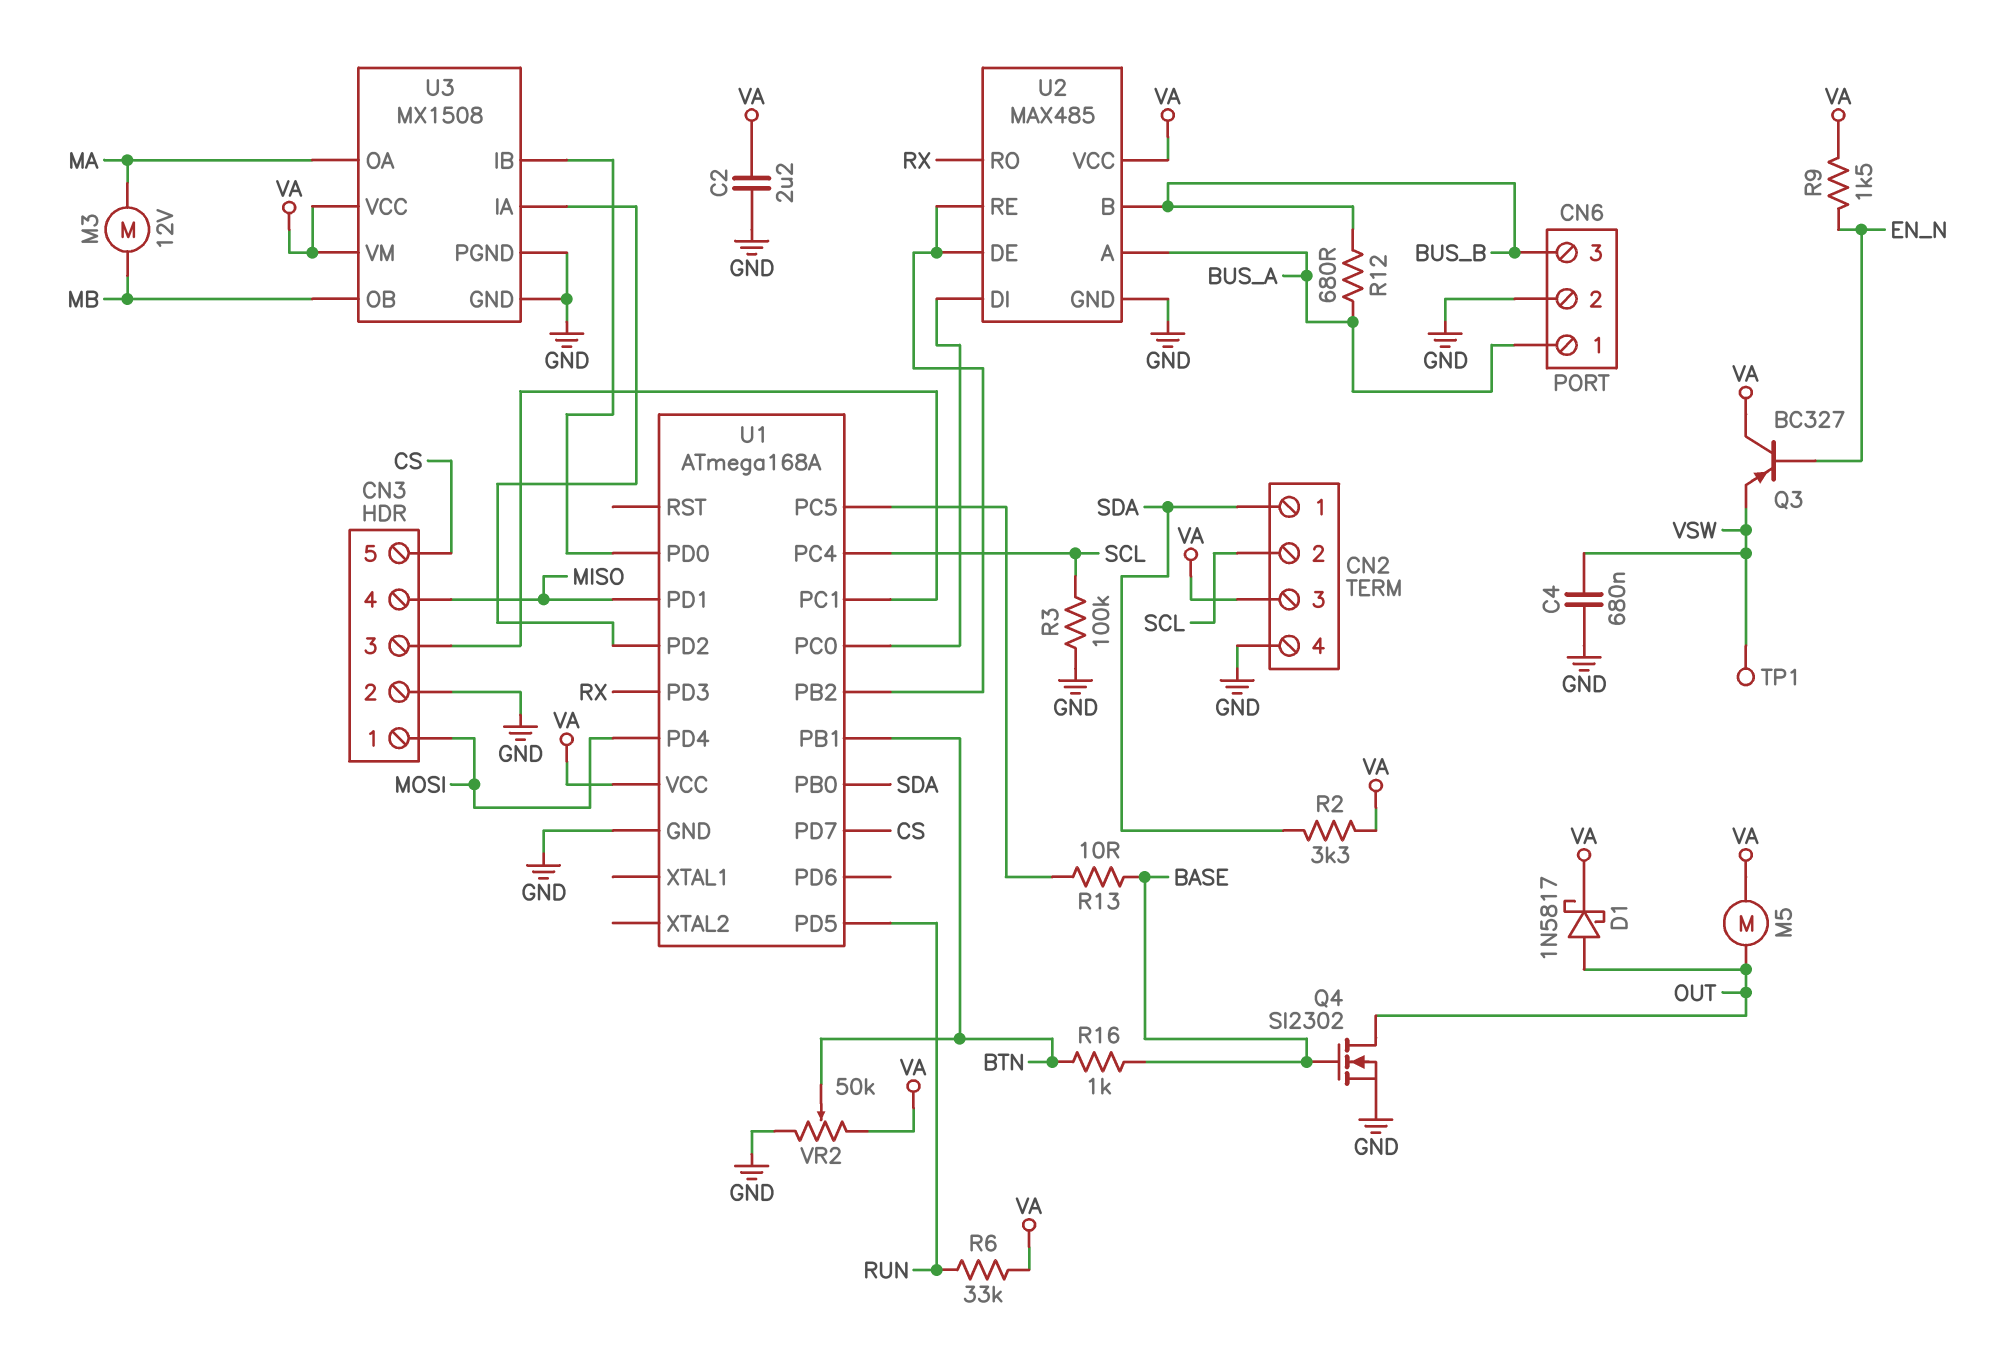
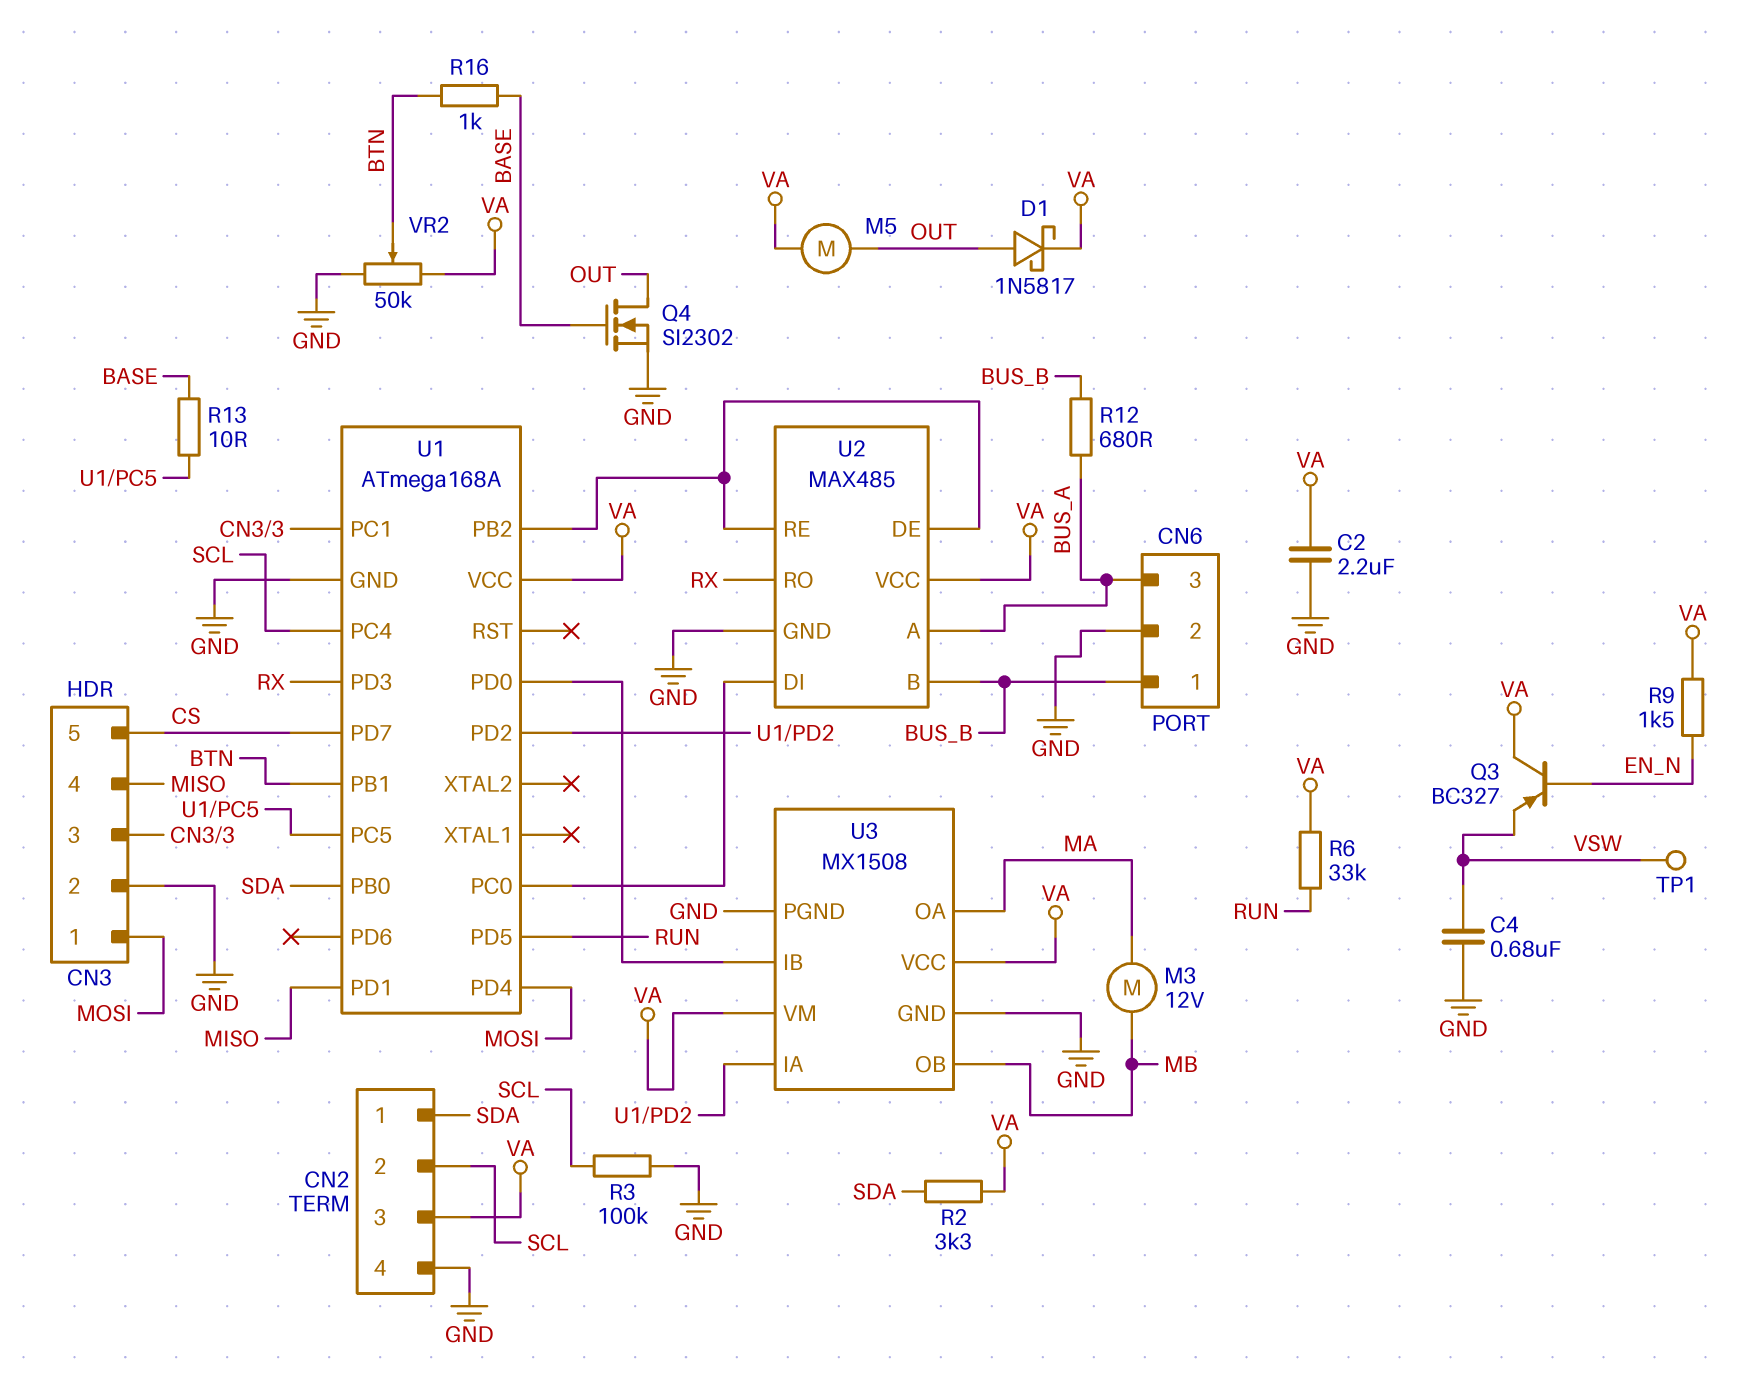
CN6 pin 1: BUS_A -> BUS_B
CN6 pin 3: BUS_B -> BUS_A

